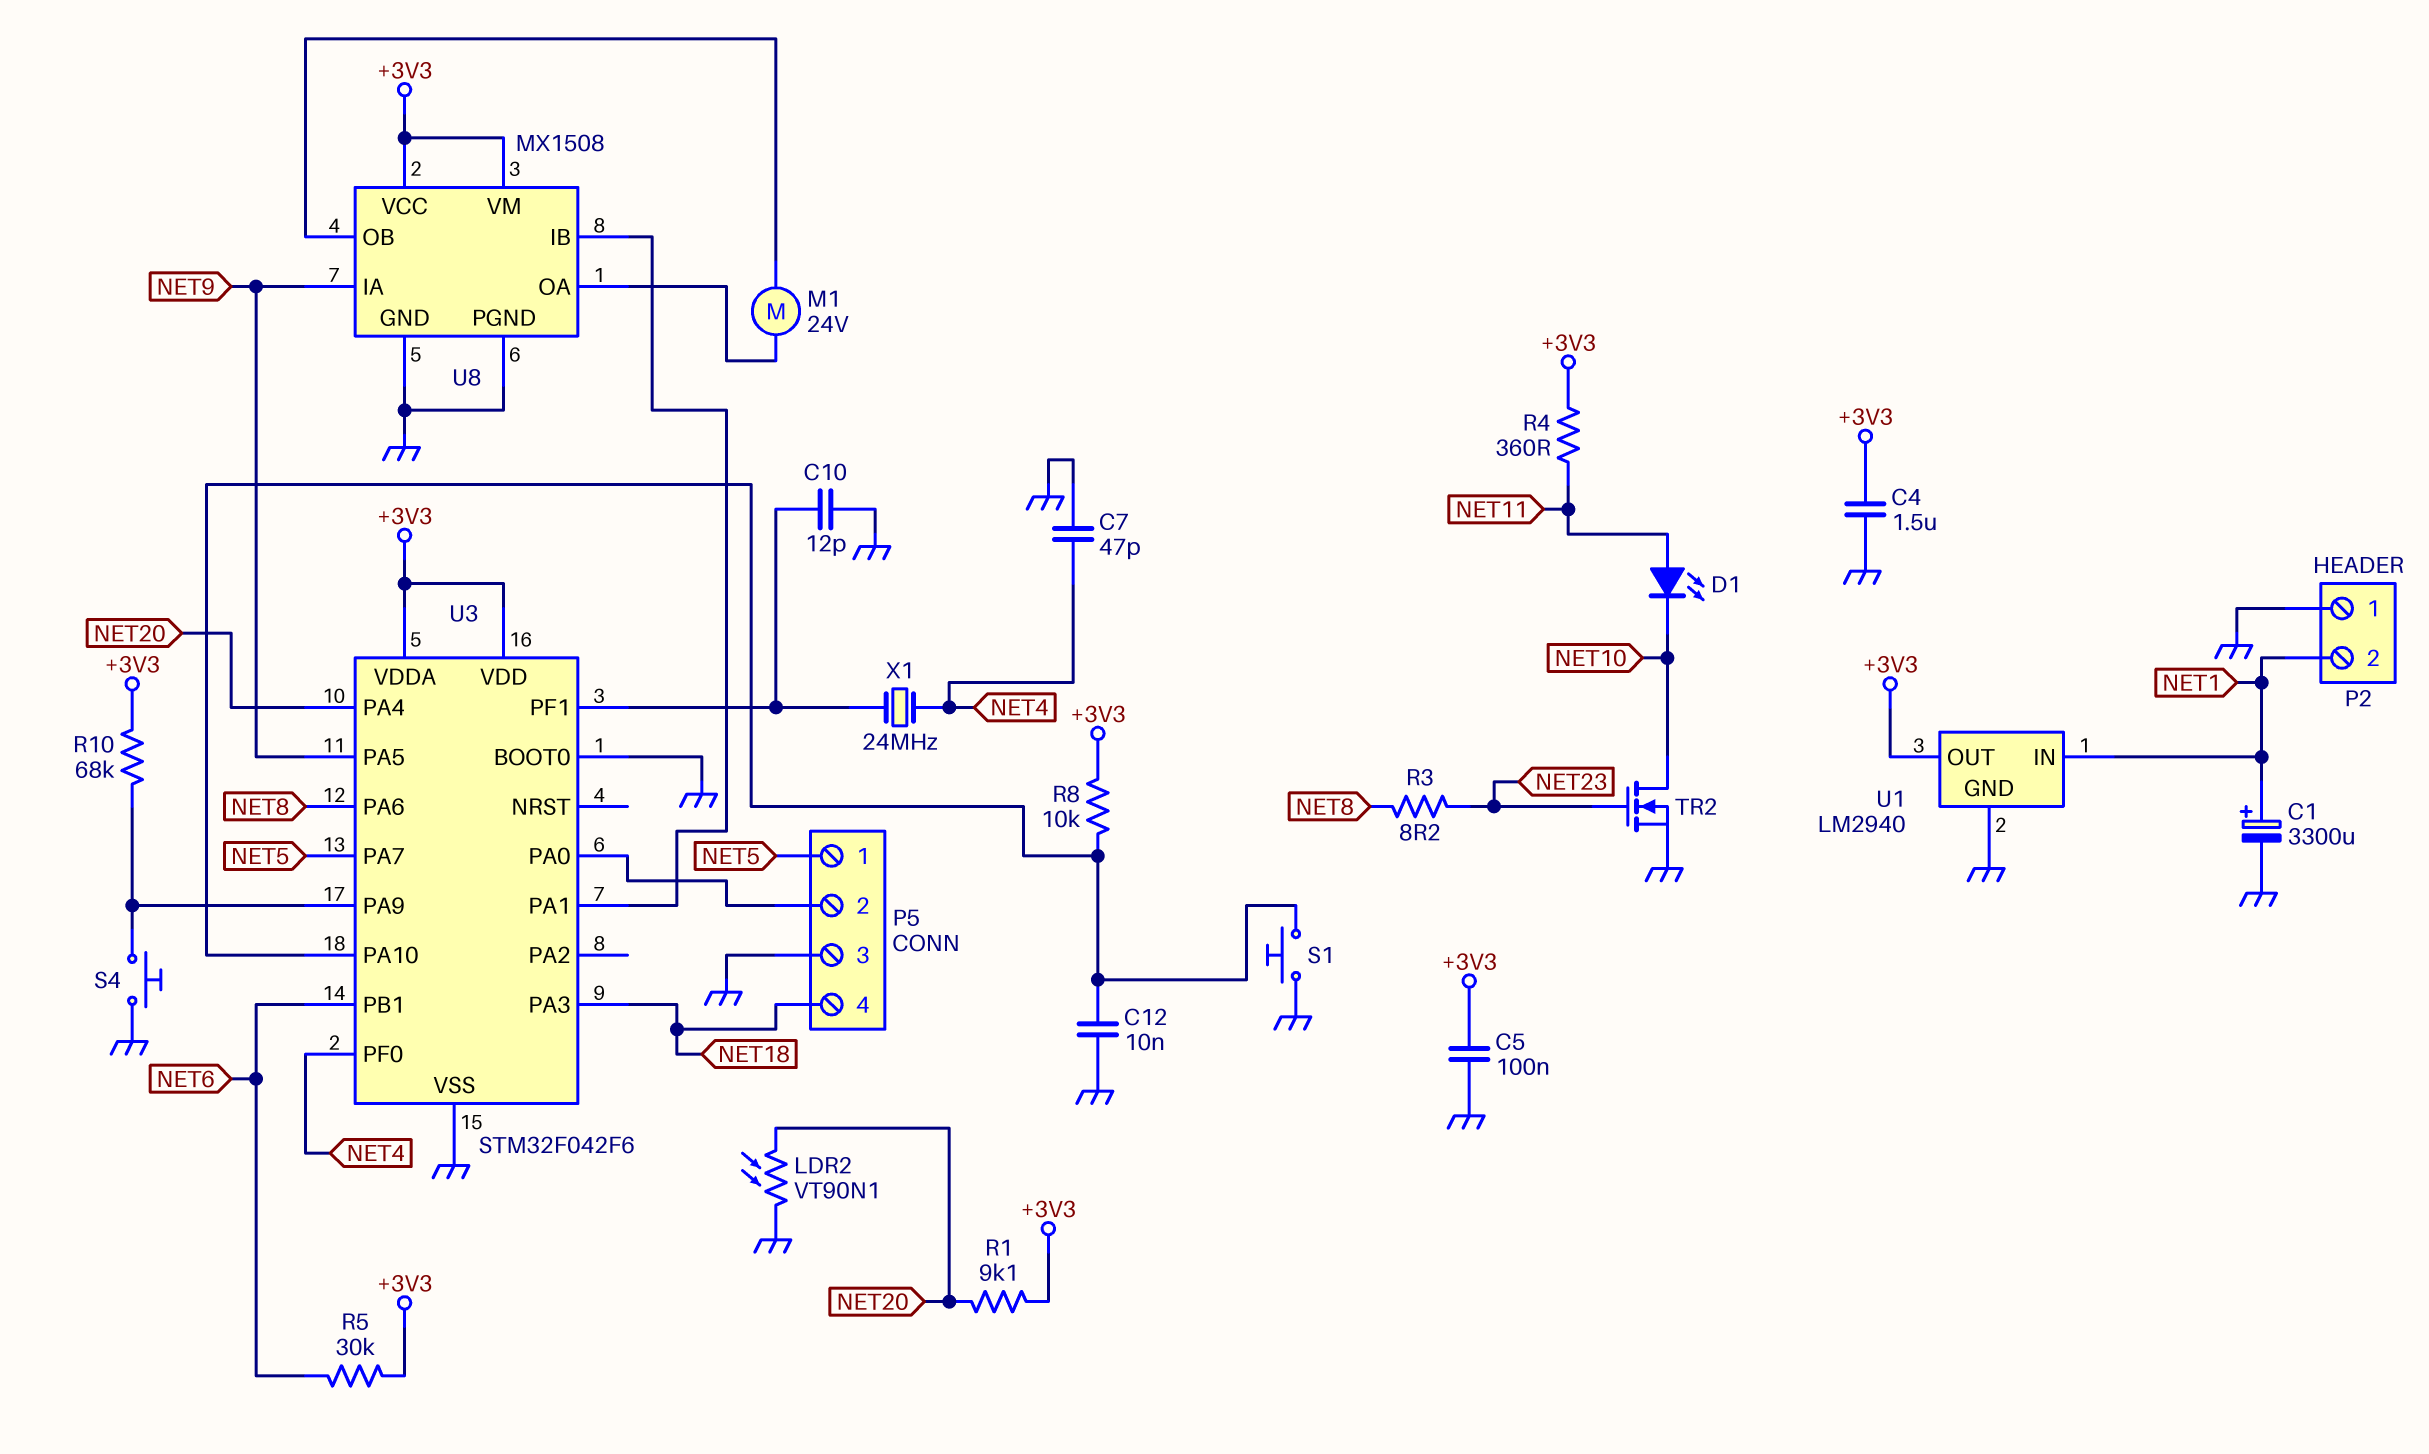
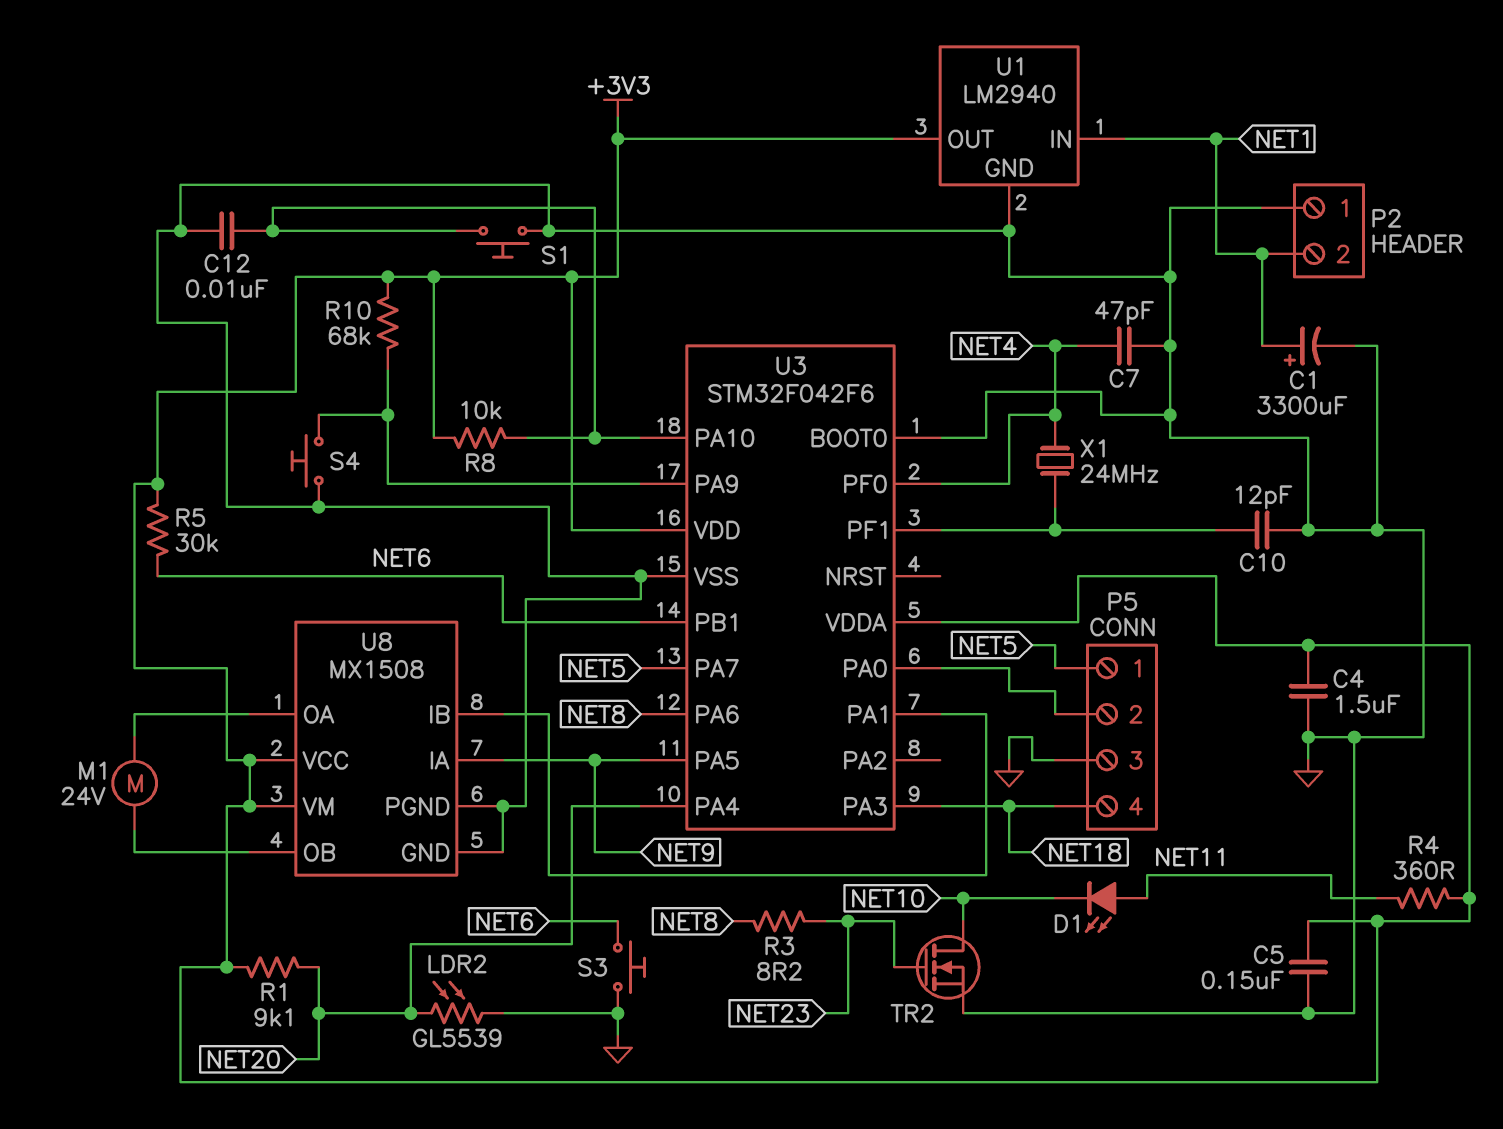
C5: 100nF (+3V3, GND) -> 150nF (+3V3, GND)
LDR2: VT90N1 (GND, NET20) -> GL5539 (GND, NET20)
S3: none -> button (GND, NET6)

